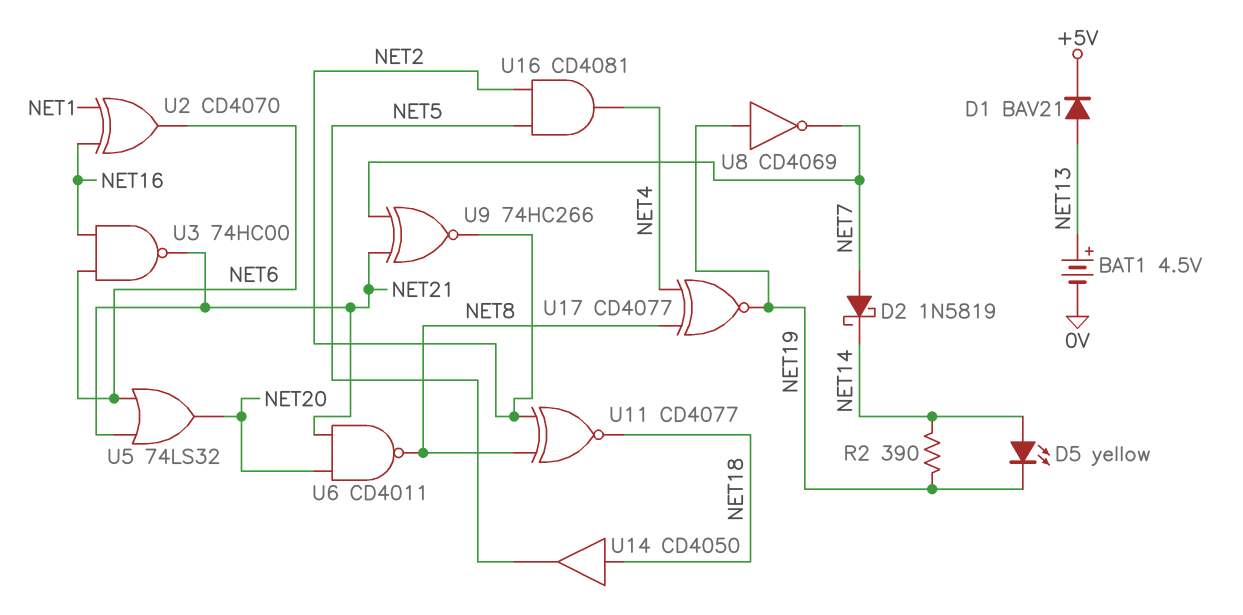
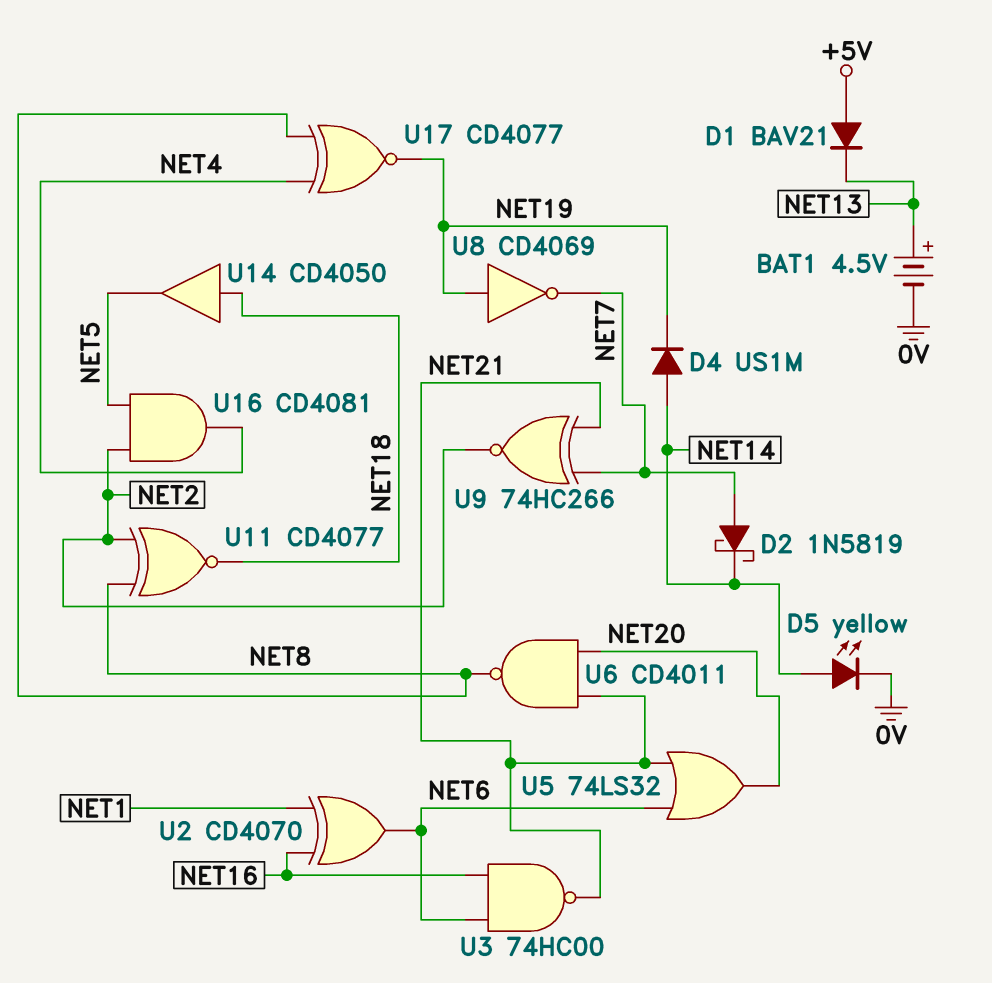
D1: diode BAV21 (A NET13, K +5V) -> diode BAV21 (A +5V, K NET13)
D4: none -> diode US1M (A NET14, K NET19)
D5: LED yellow (A NET14, K NET19) -> LED yellow (A NET14, K 0V)
R2: 390 (NET14, NET19) -> none

